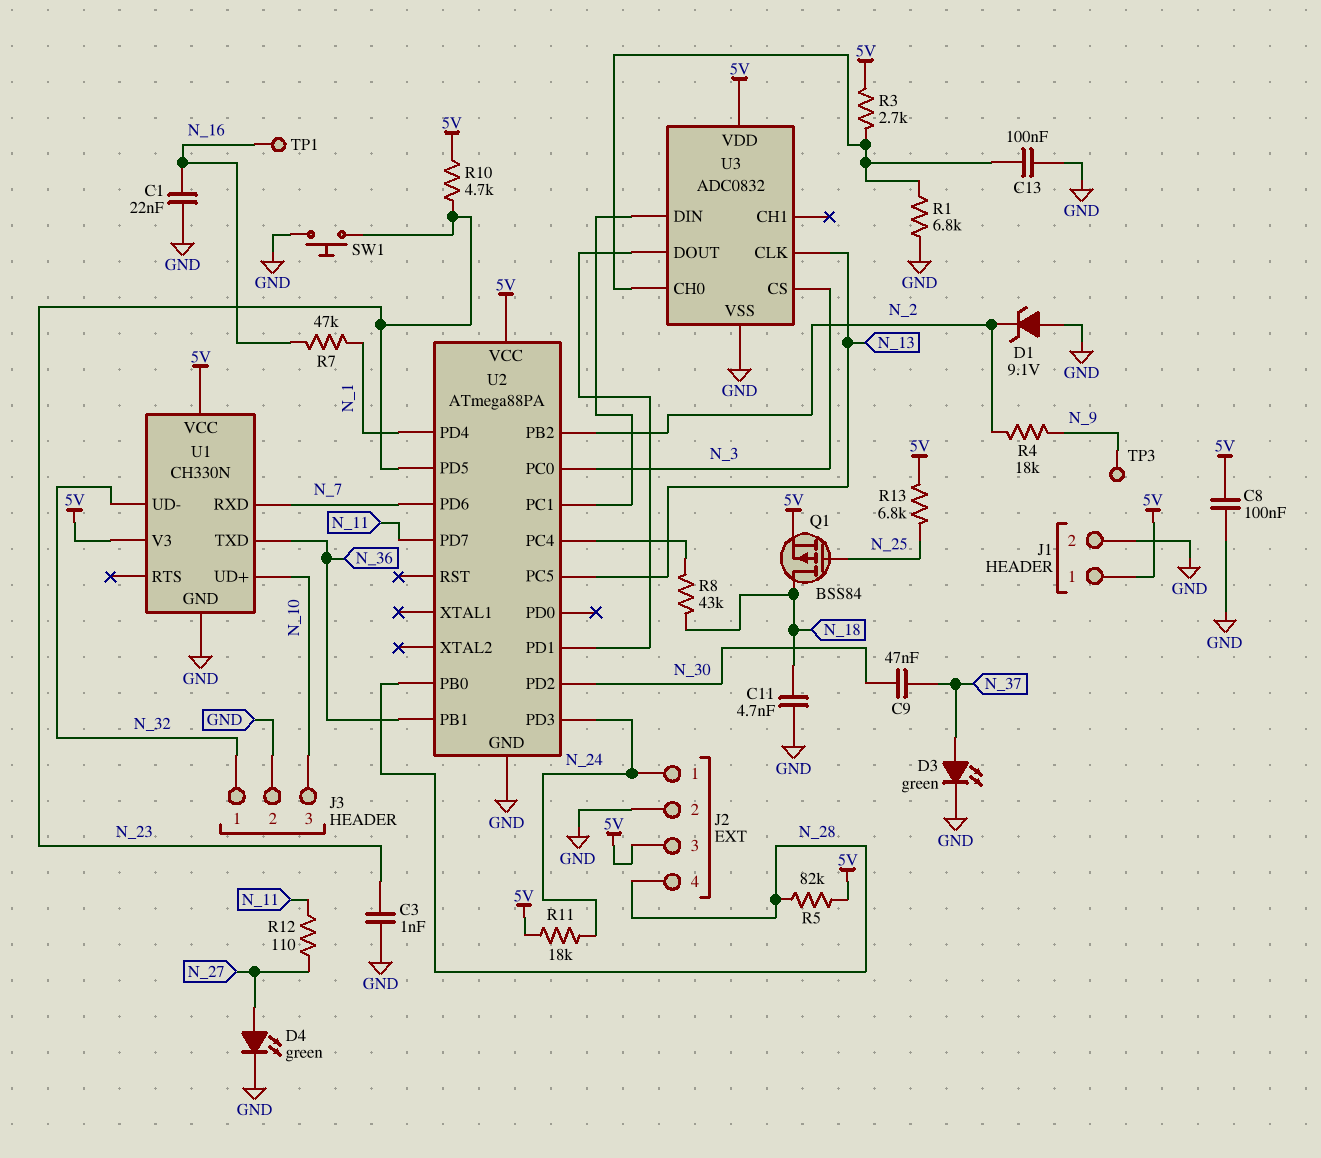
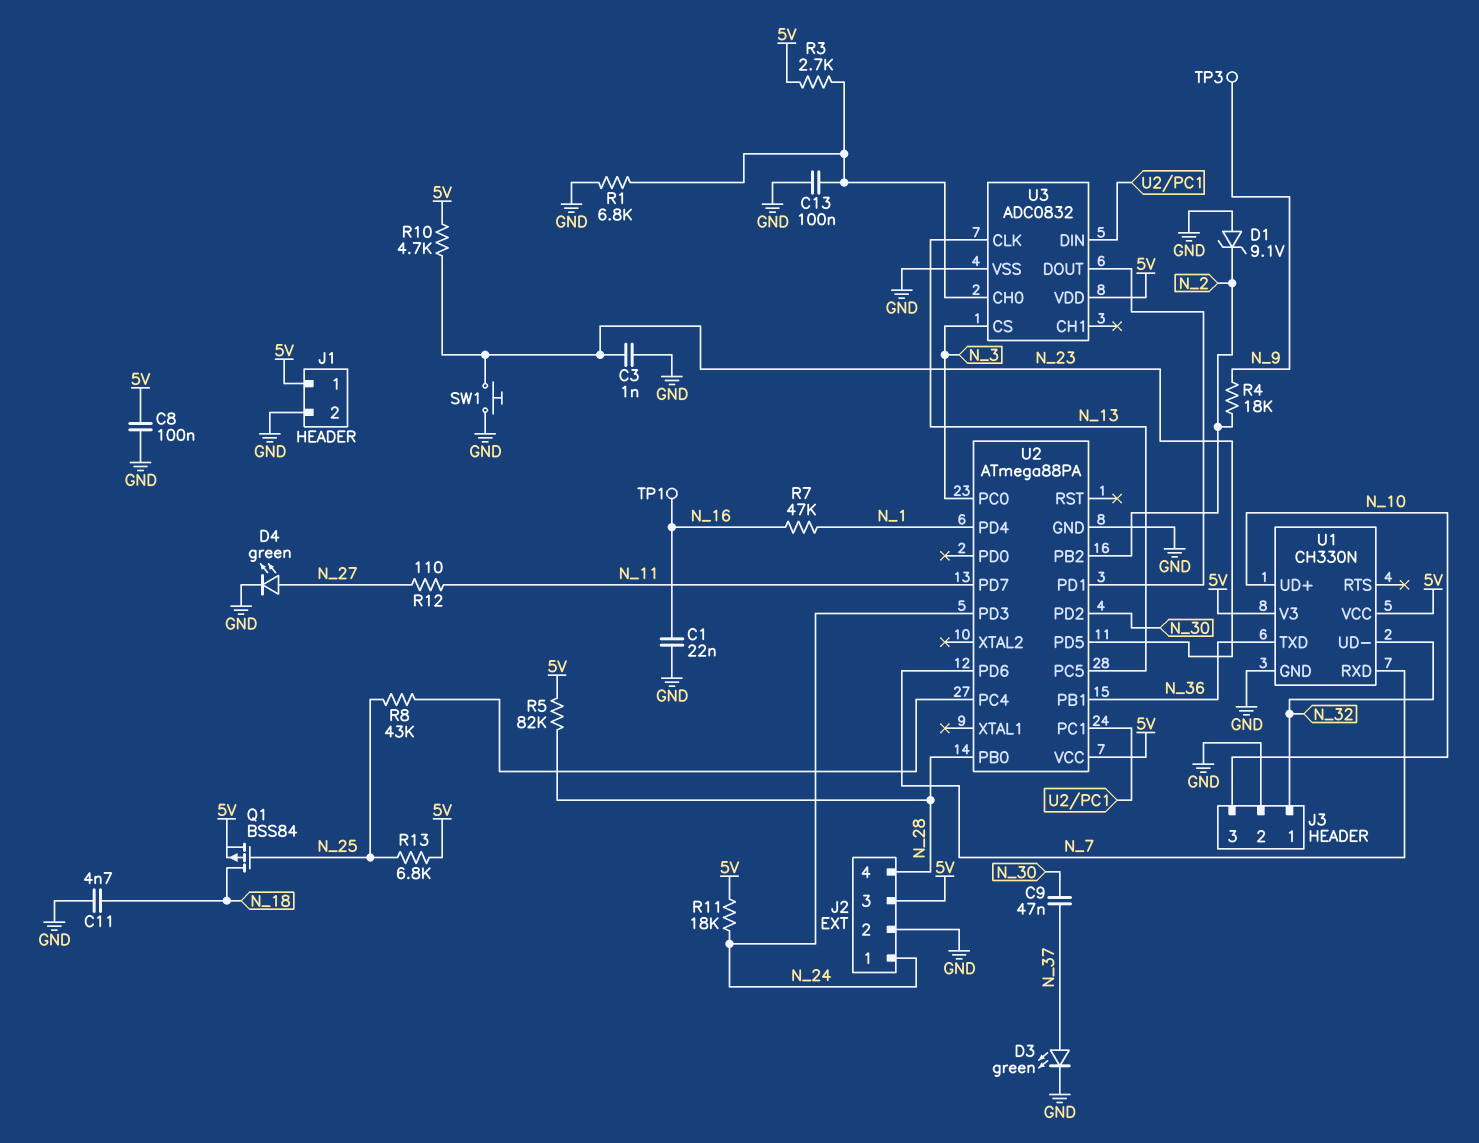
R8: 43k (N_18, U2/PC4) -> 43k (N_25, U2/PC4)

